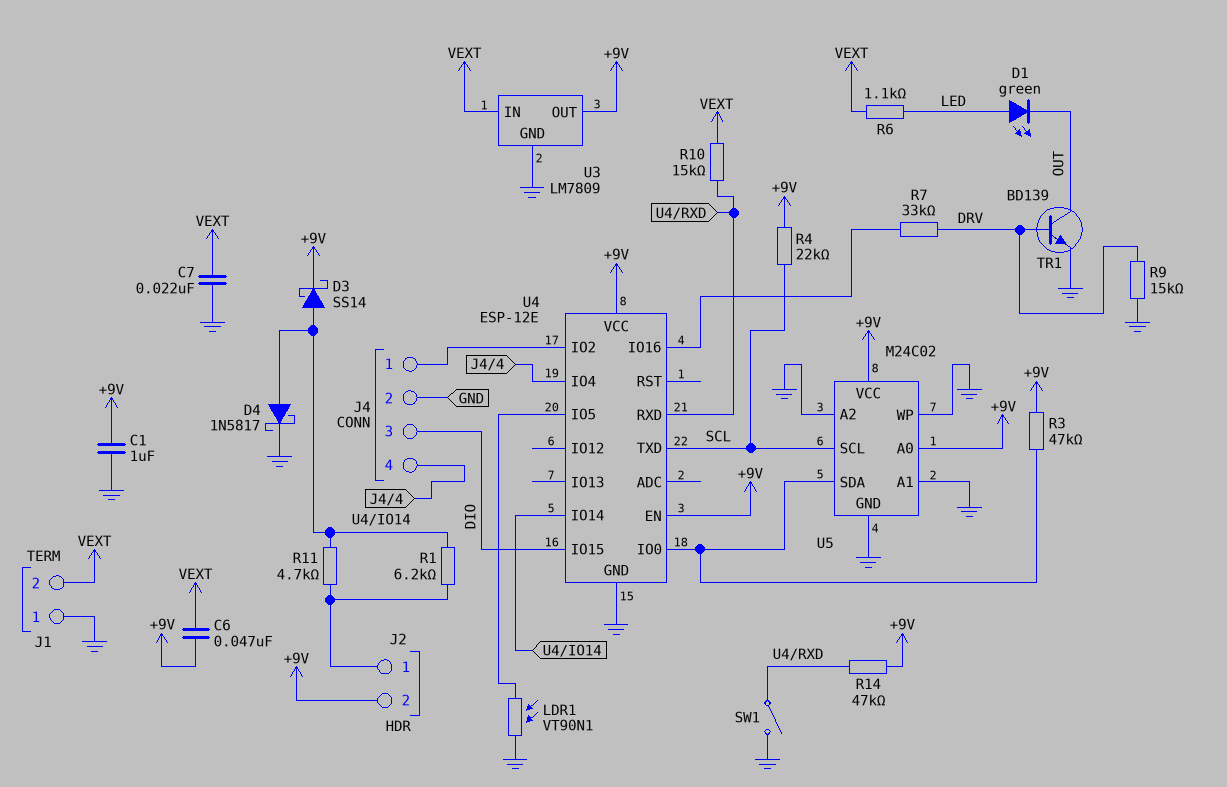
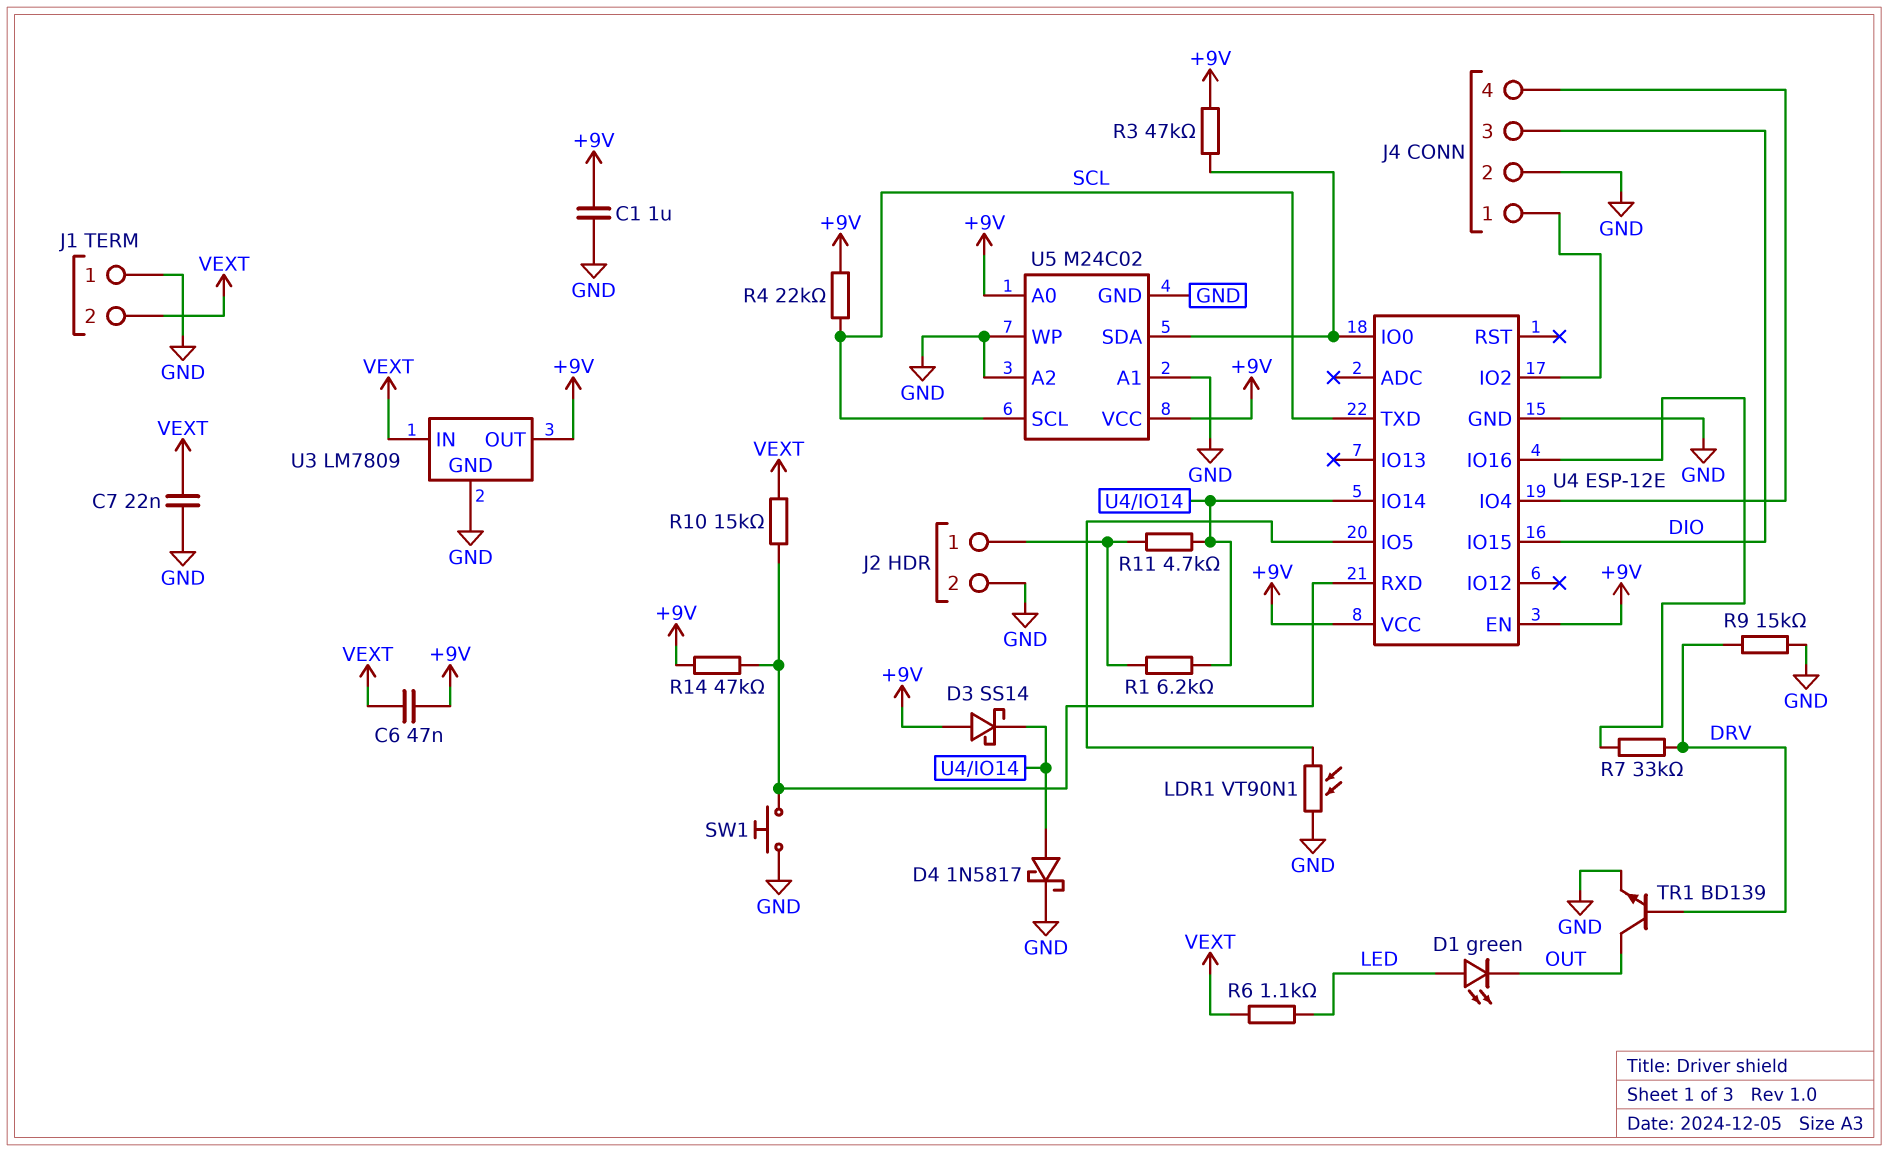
D3: schottky SS14 (A U4/IO14, K +9V) -> schottky SS14 (A +9V, K U4/IO14)
J2 pin 2: +9V -> GND
SW1: switch (GND, U4/RXD) -> button (GND, U4/RXD)

